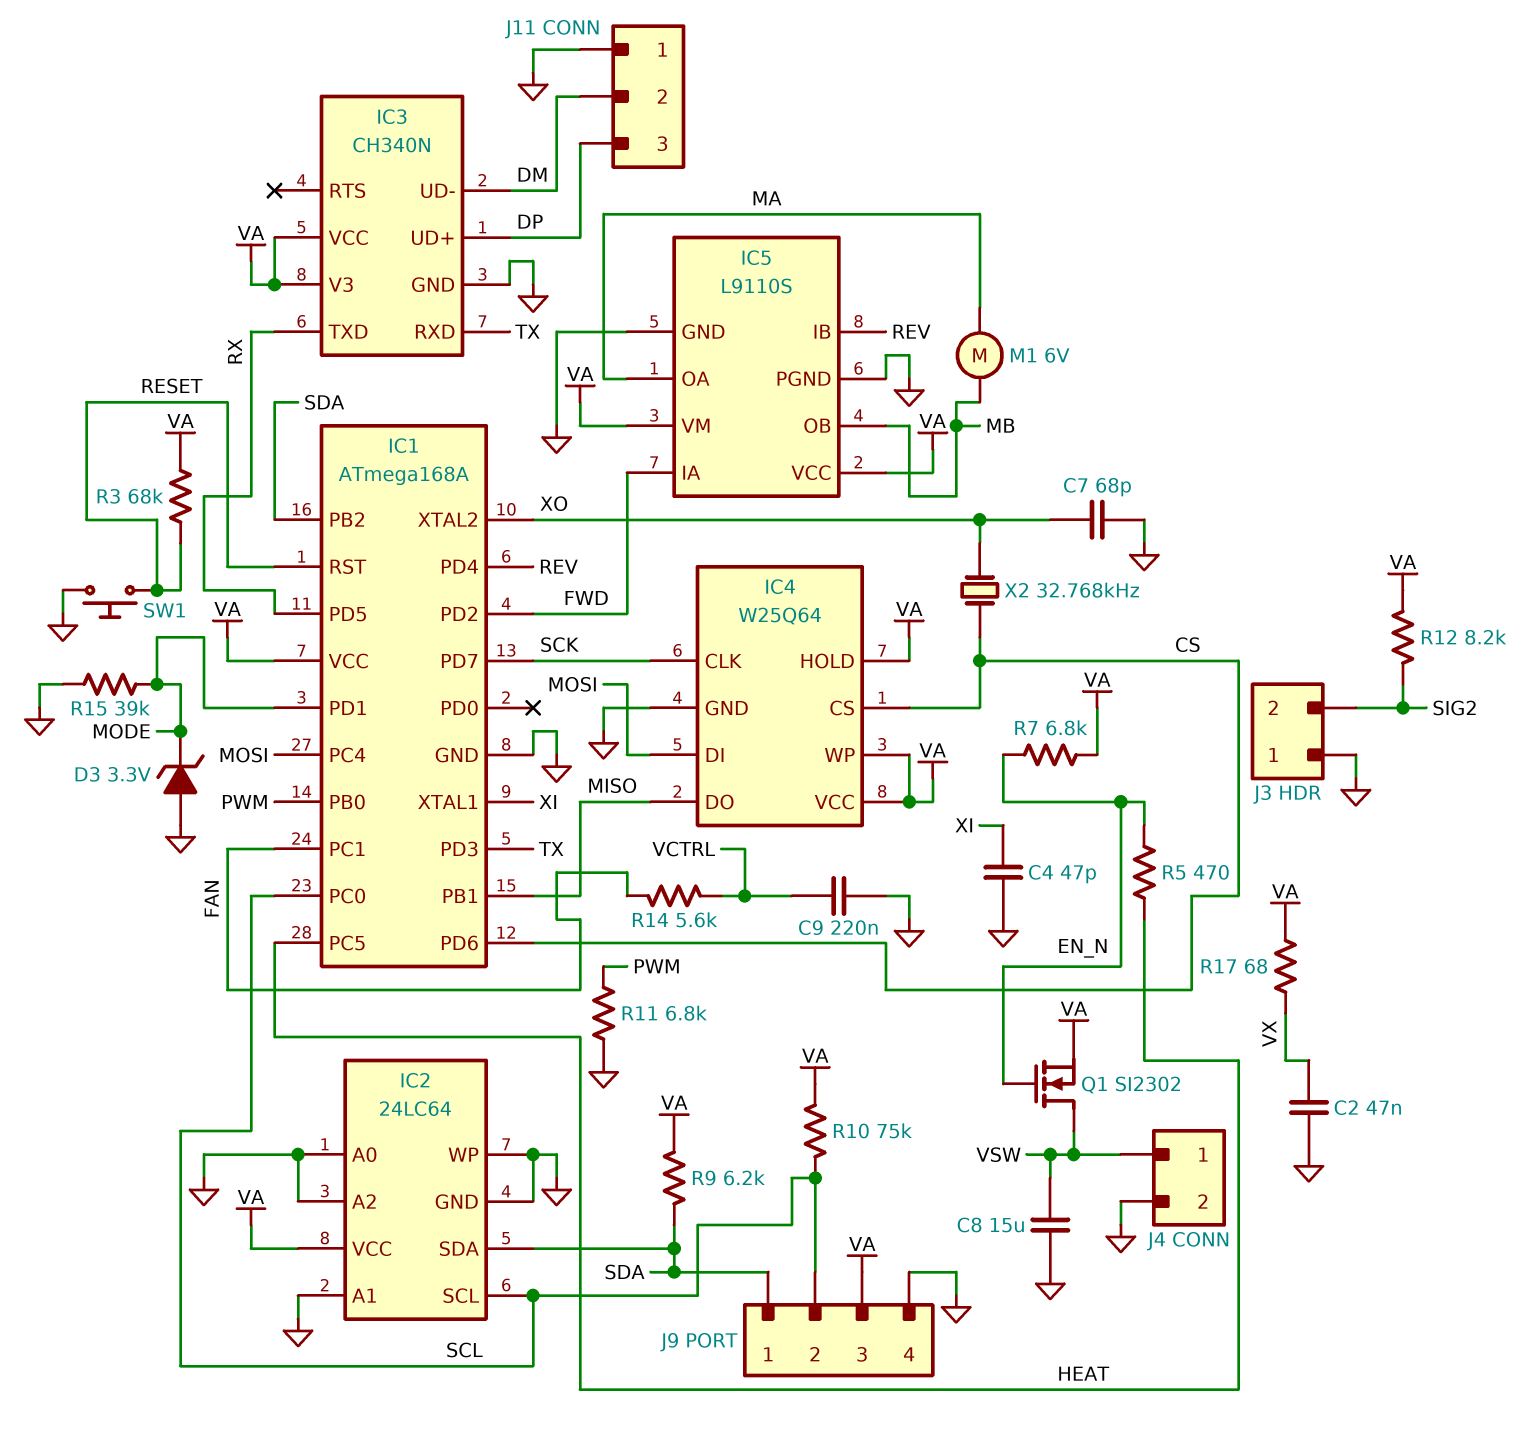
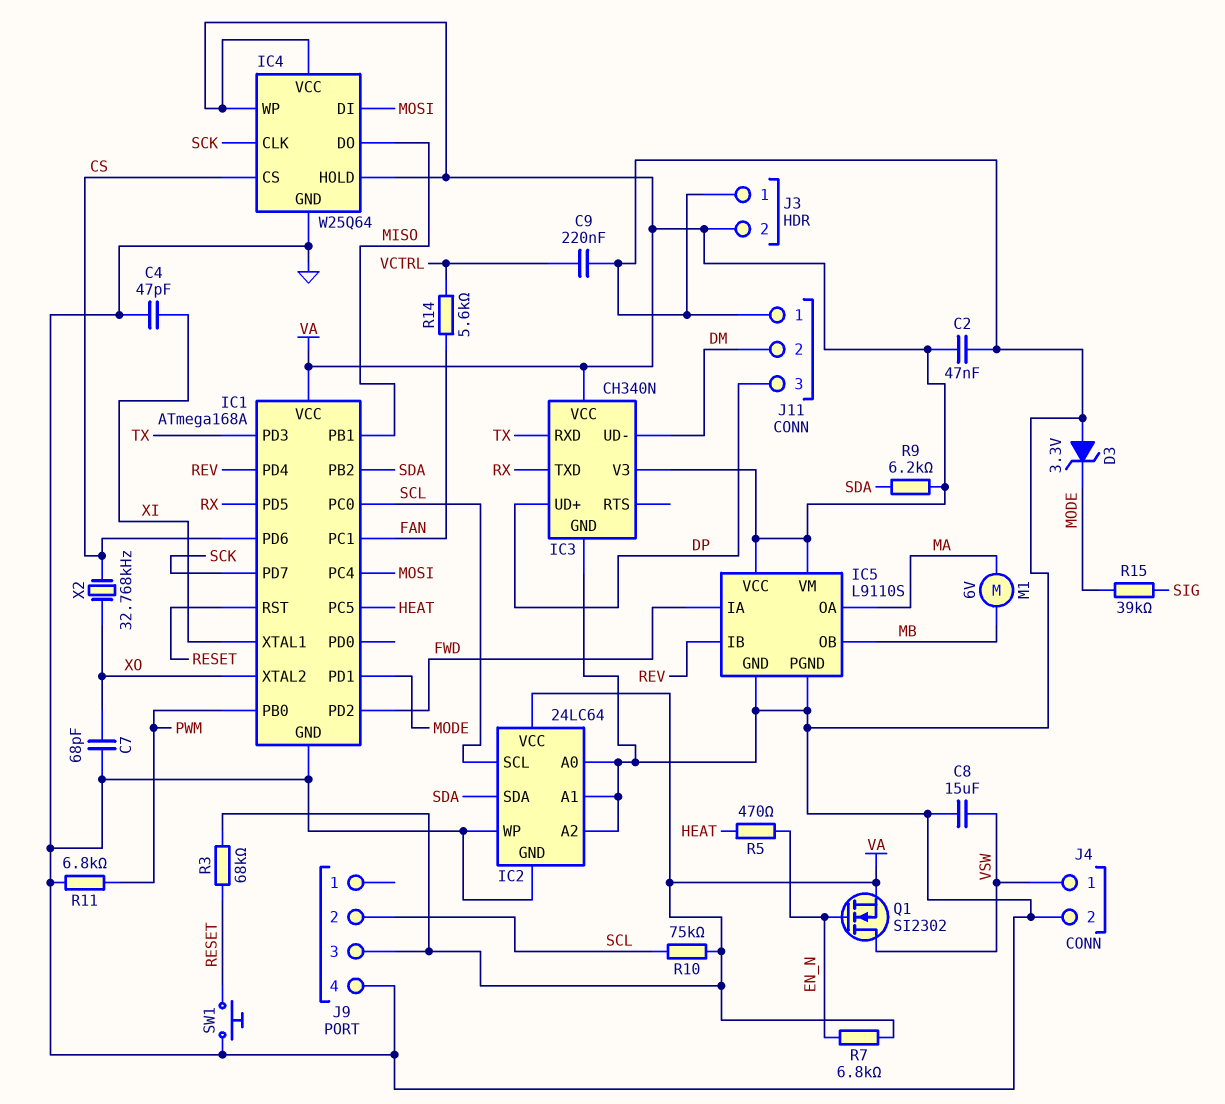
C2: 47nF (GND, VX) -> 47nF (GND, VA)
J3 pin 2: SIG2 -> VA
J9 pin 1: SDA -> none
R12: 8.2k (SIG2, VA) -> none
R15: 39k (GND, MODE) -> 39k (MODE, SIG)
R17: 68 (VA, VX) -> none

